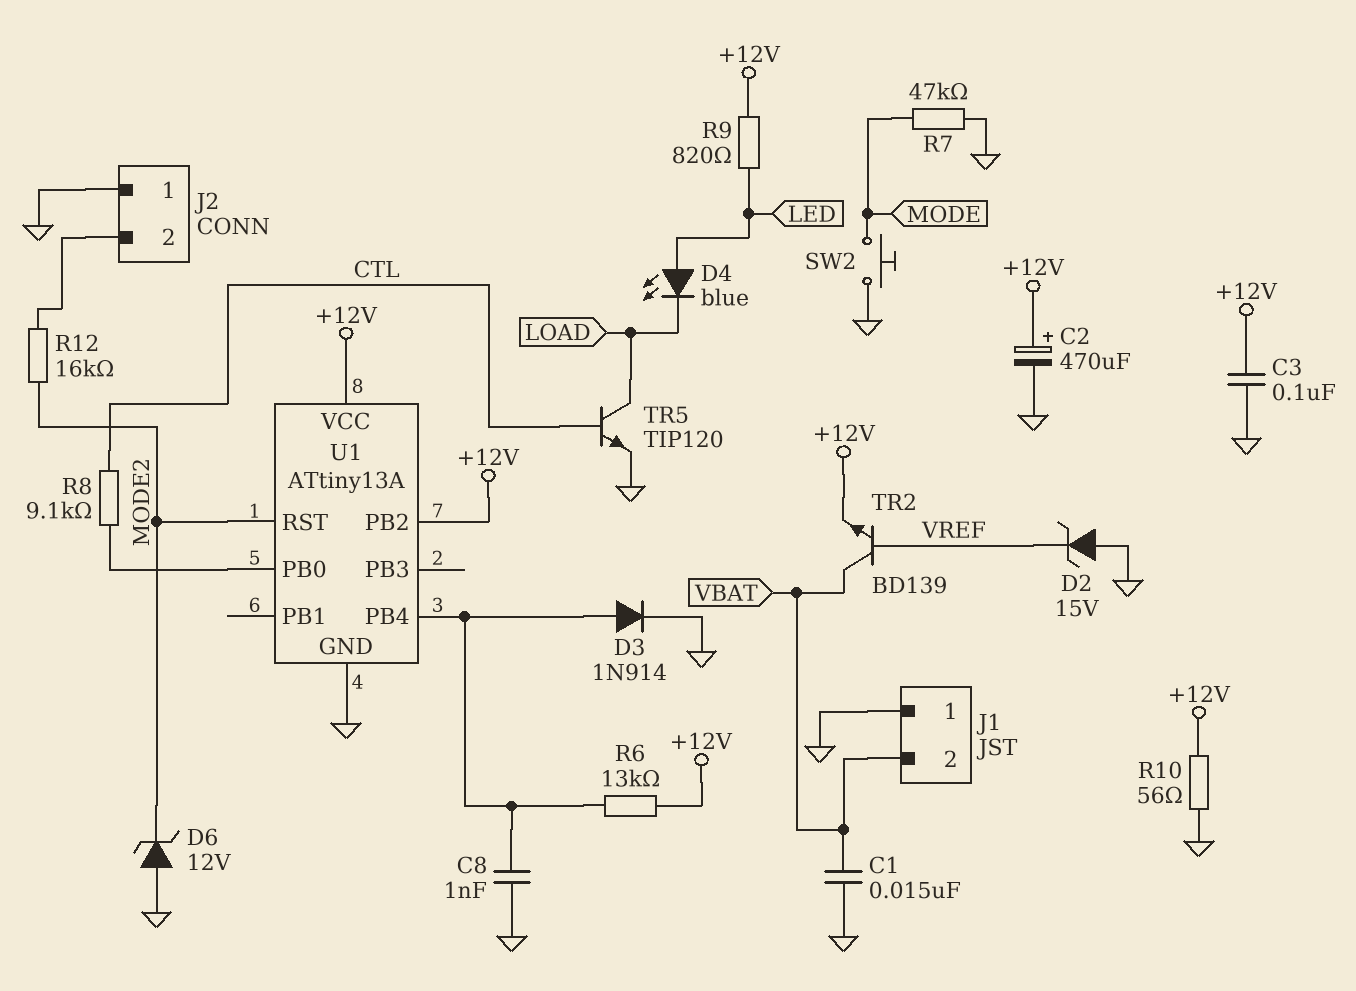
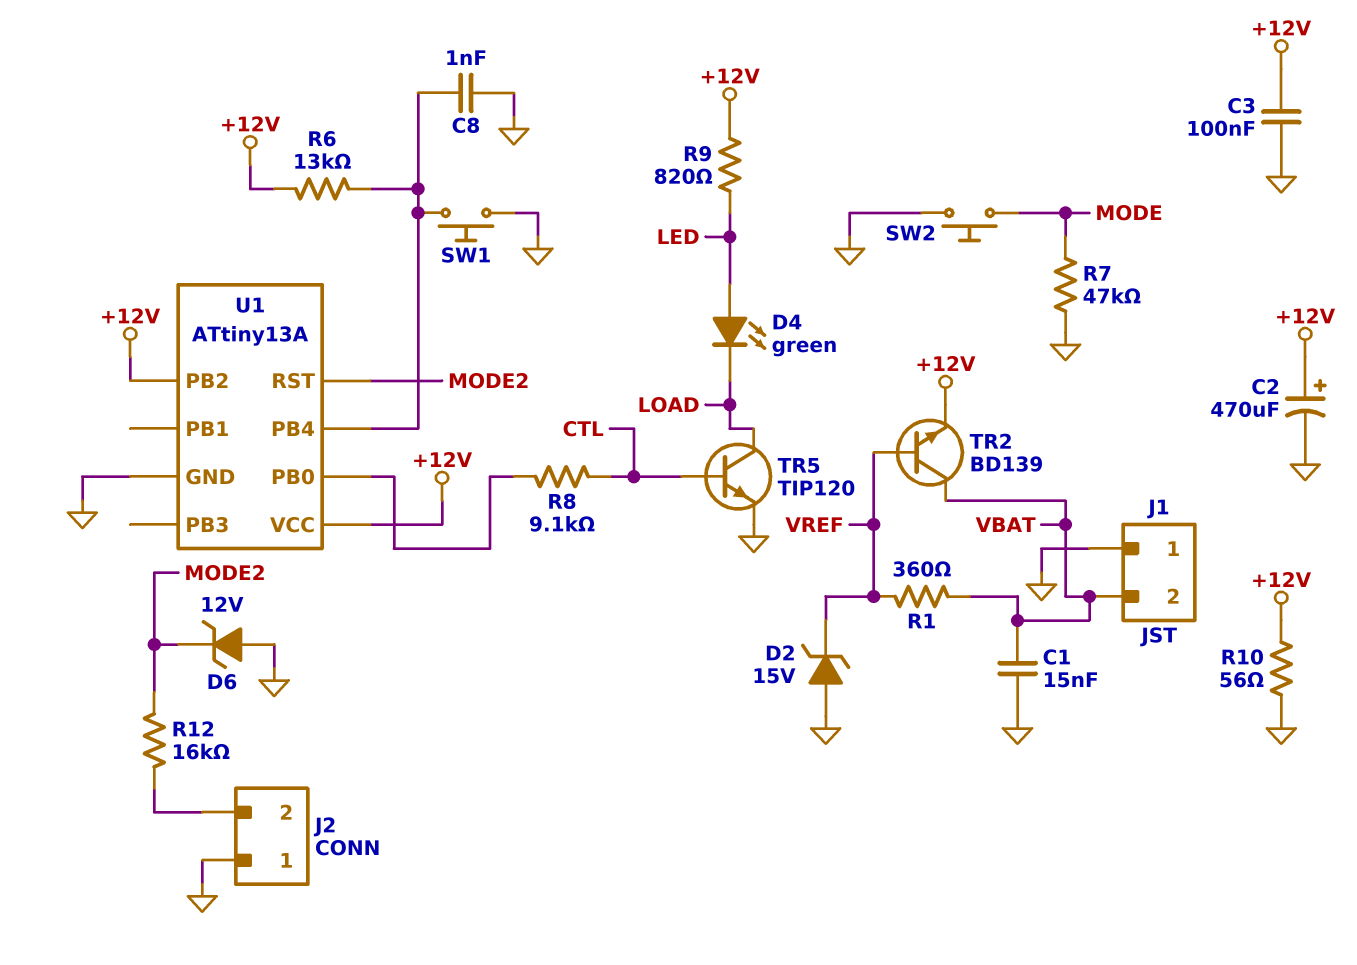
D3: diode 1N914 (A U1/PB4, K GND) -> none
D4: LED blue (A LED, K LOAD) -> LED green (A LED, K LOAD)
R1: none -> 360 (VBAT, VREF)
SW1: none -> button (GND, U1/PB4)

